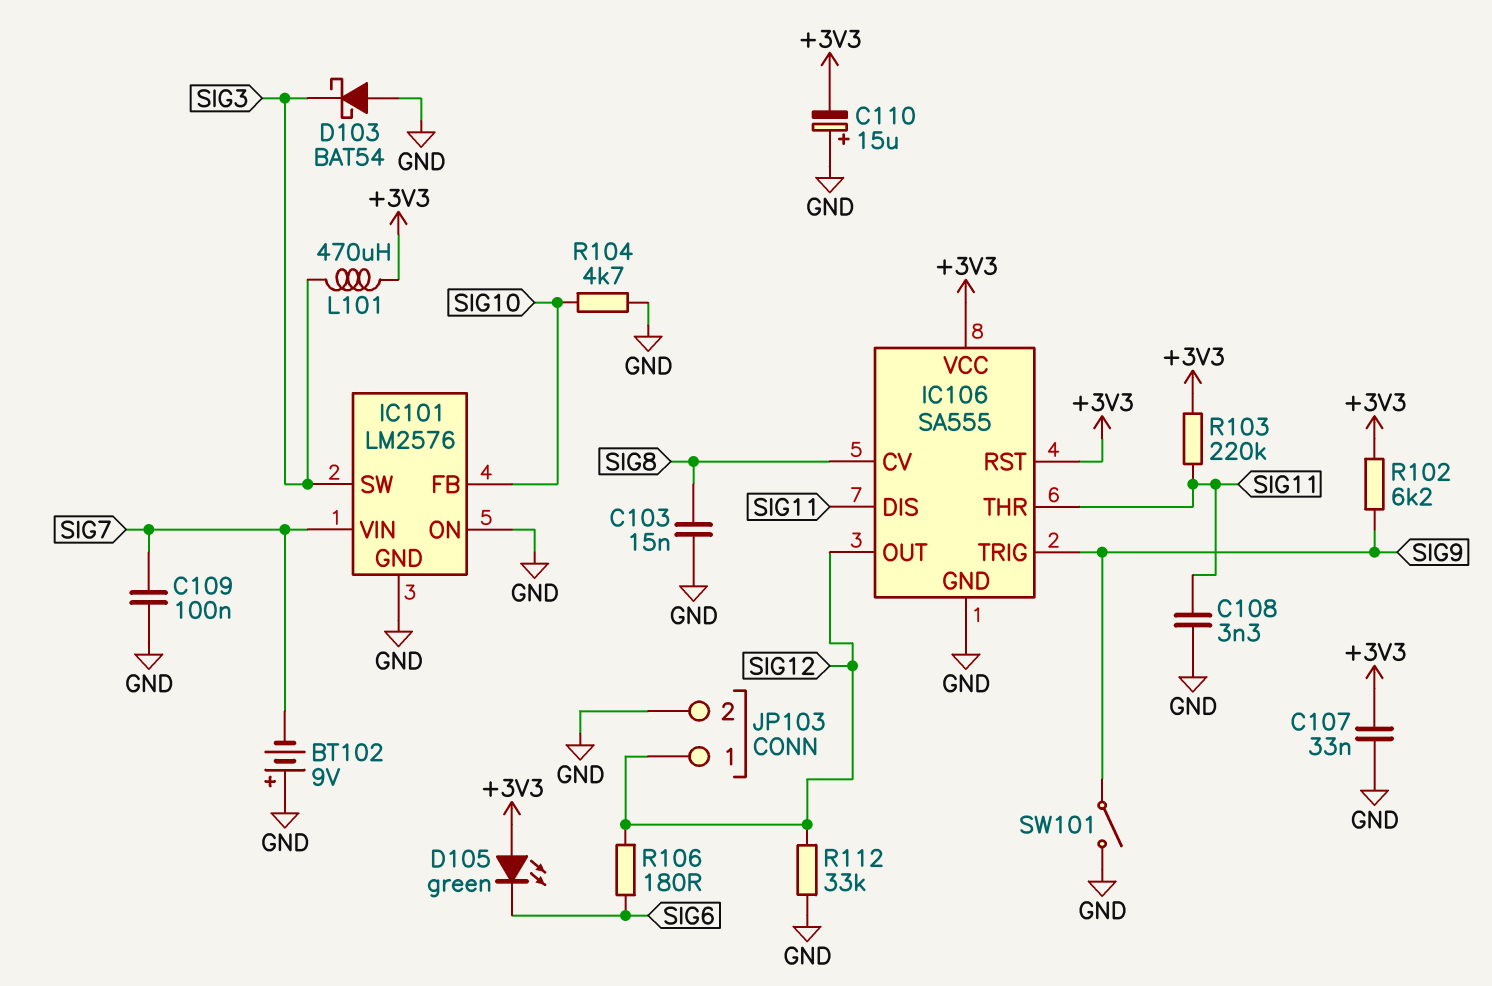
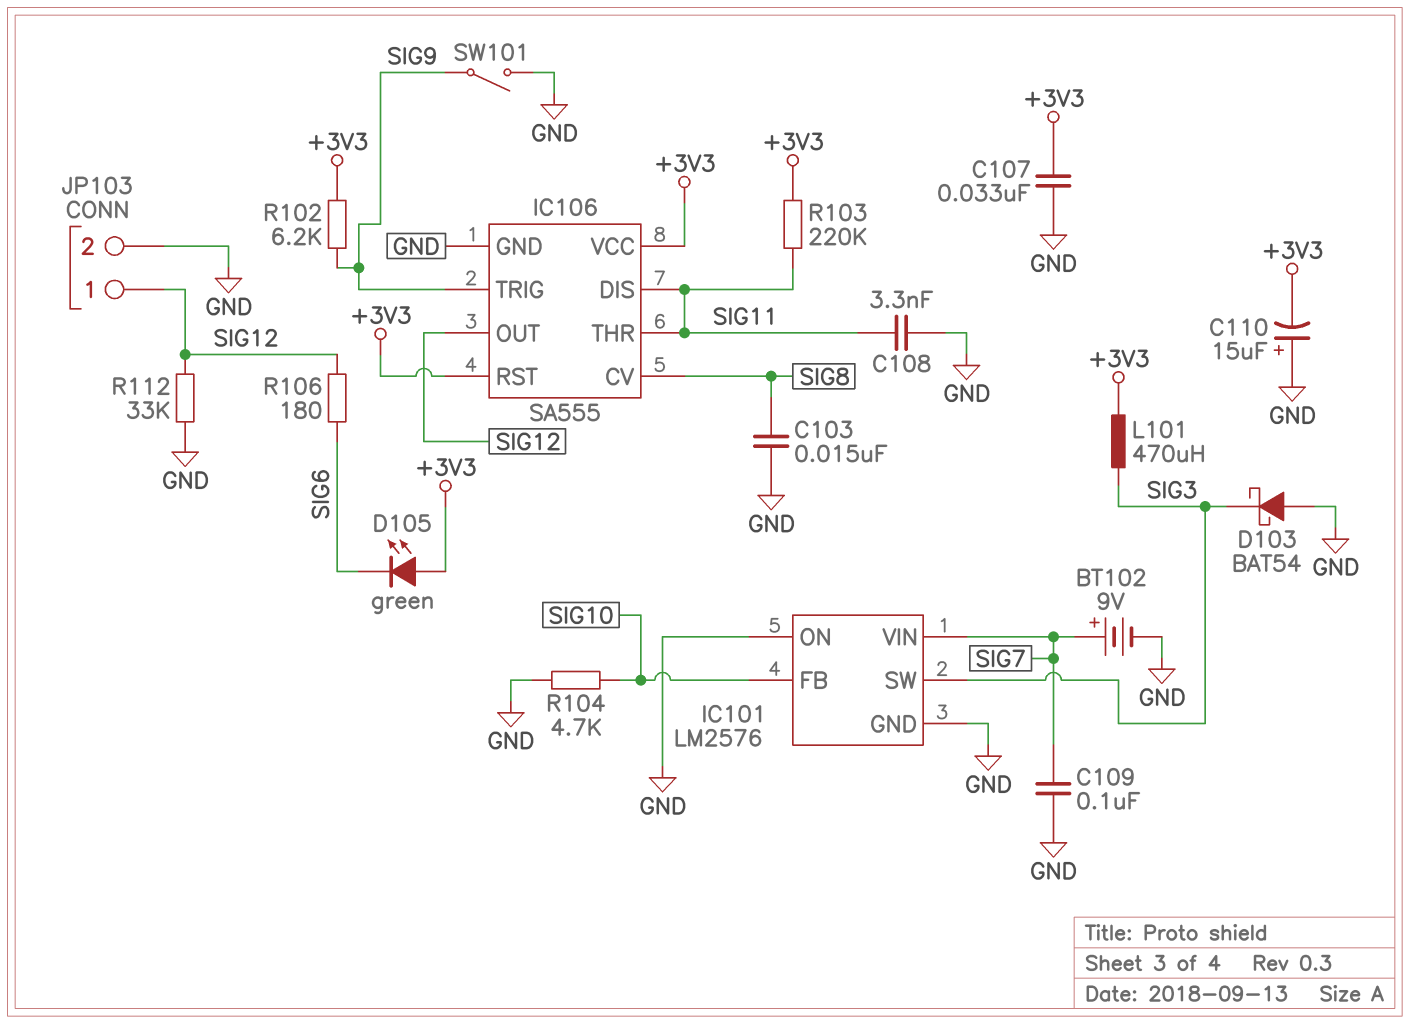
BT102: 9V (plus GND, minus SIG7) -> 9V (plus SIG7, minus GND)

